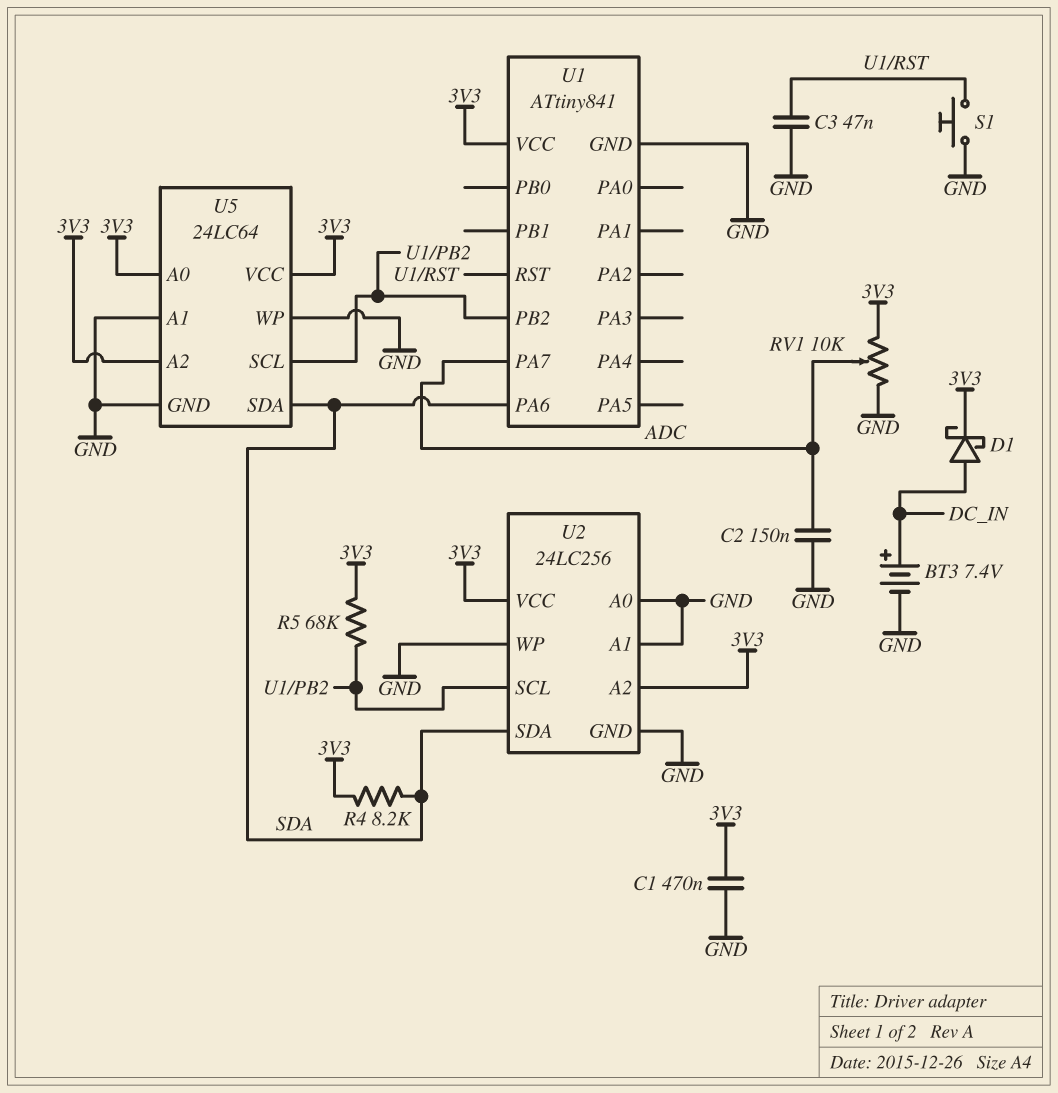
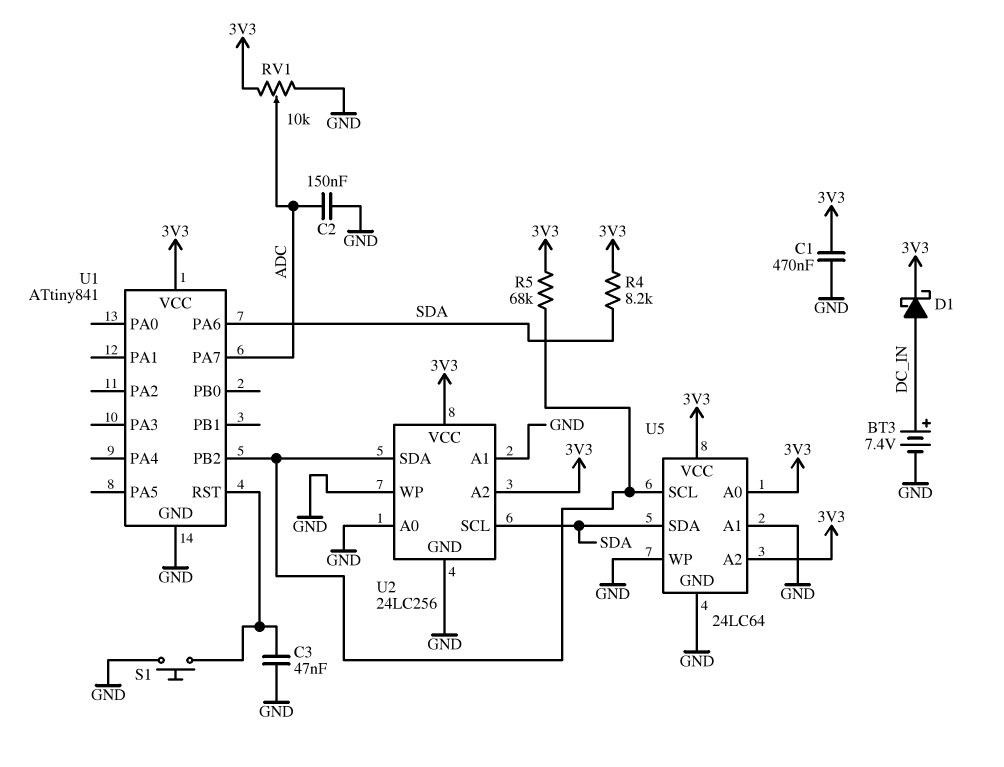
U2 pin SCL: U1/PB2 -> SDA
U2 pin SDA: SDA -> U1/PB2

